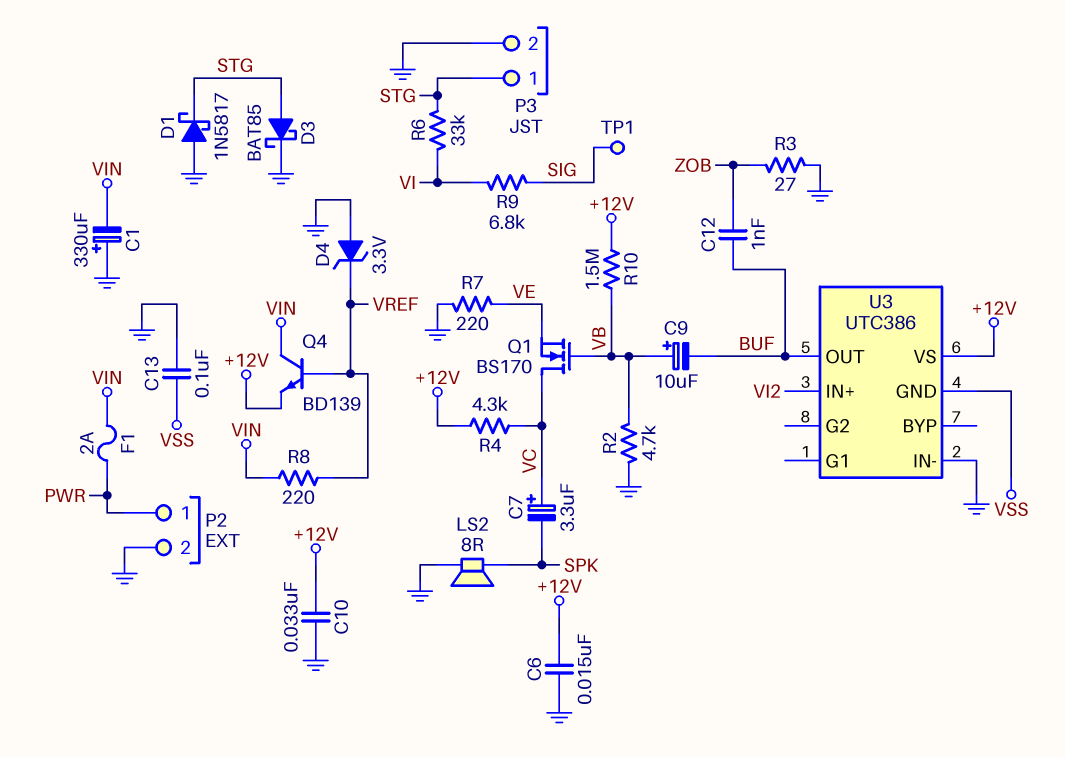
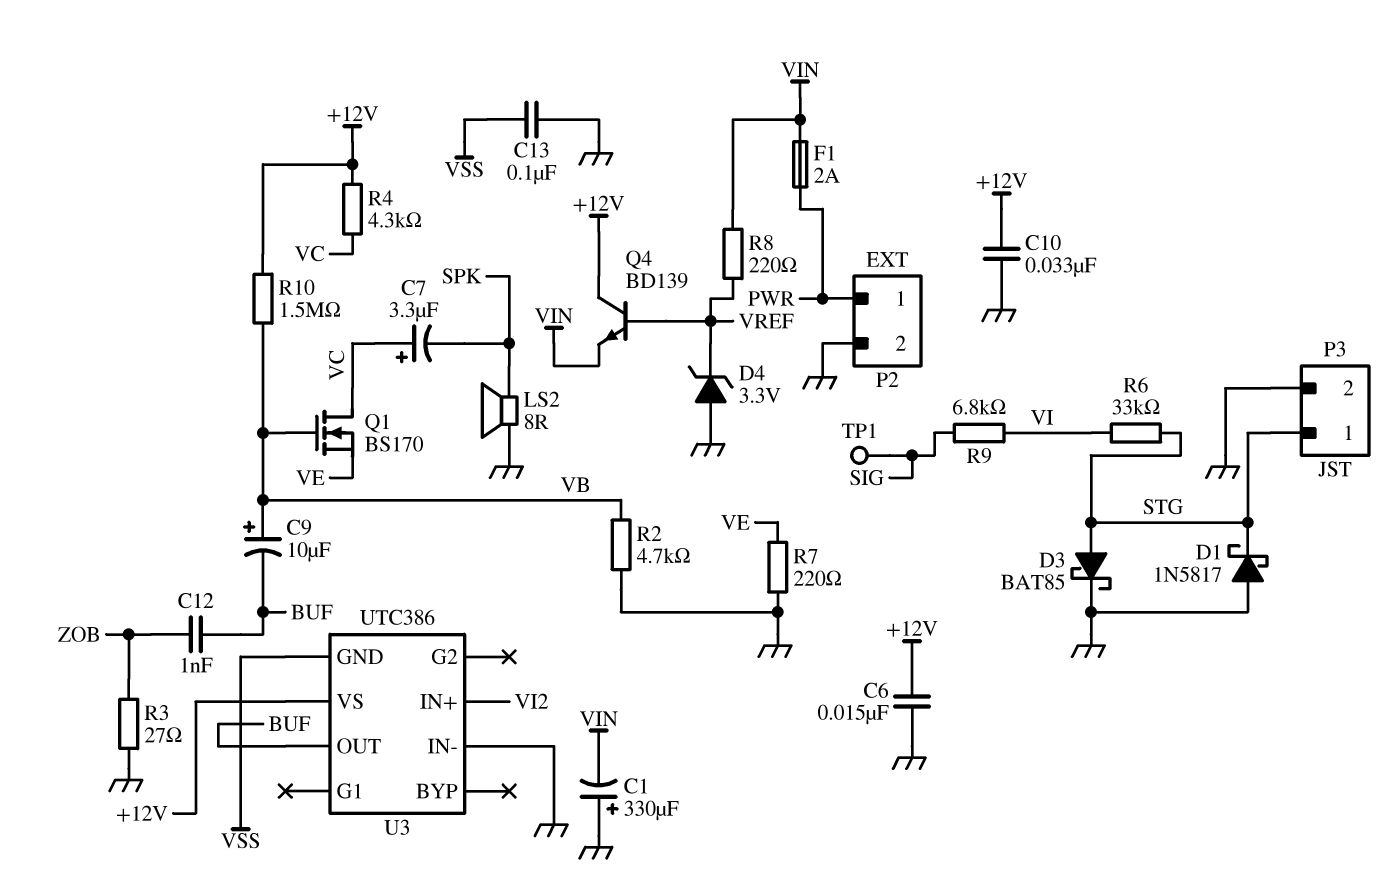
Q4: NPN BD139 (B VREF, C VIN, E +12V) -> NPN BD139 (B VREF, C +12V, E VIN)

